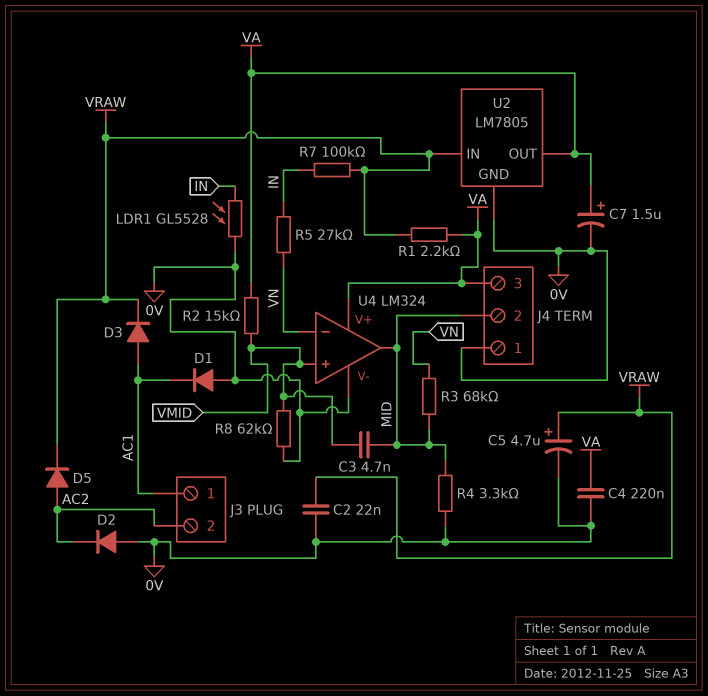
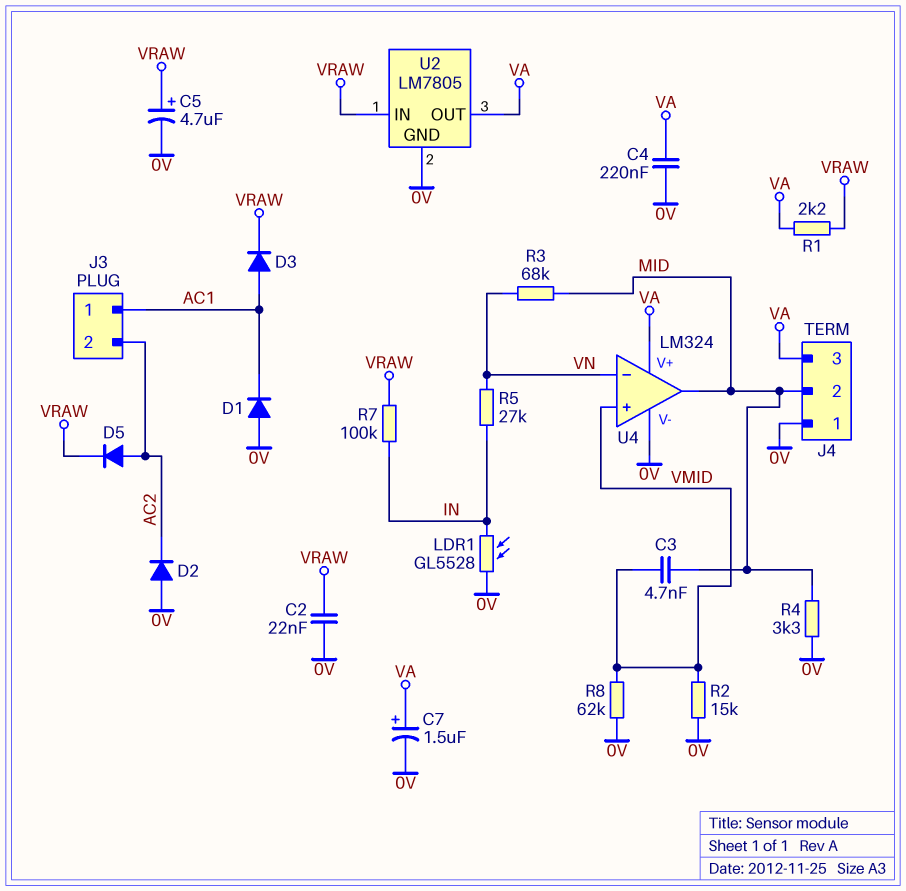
R2: 15k (VA, VMID) -> 15k (0V, VMID)

